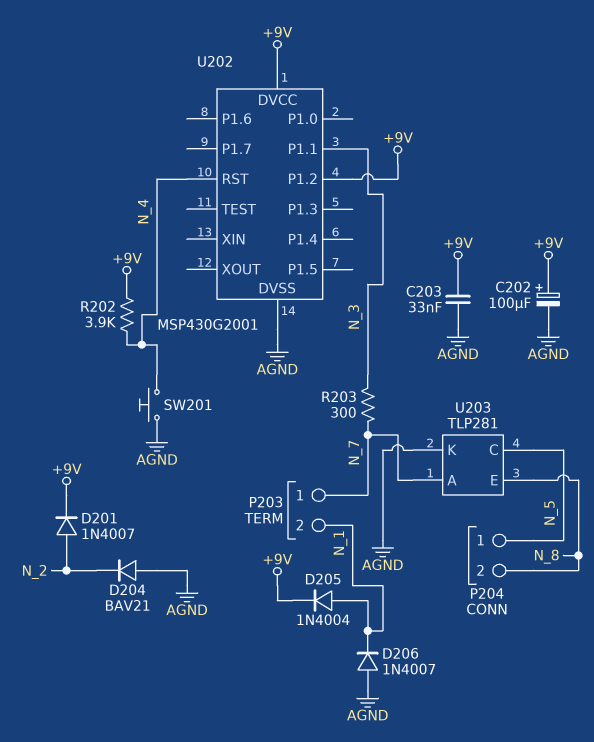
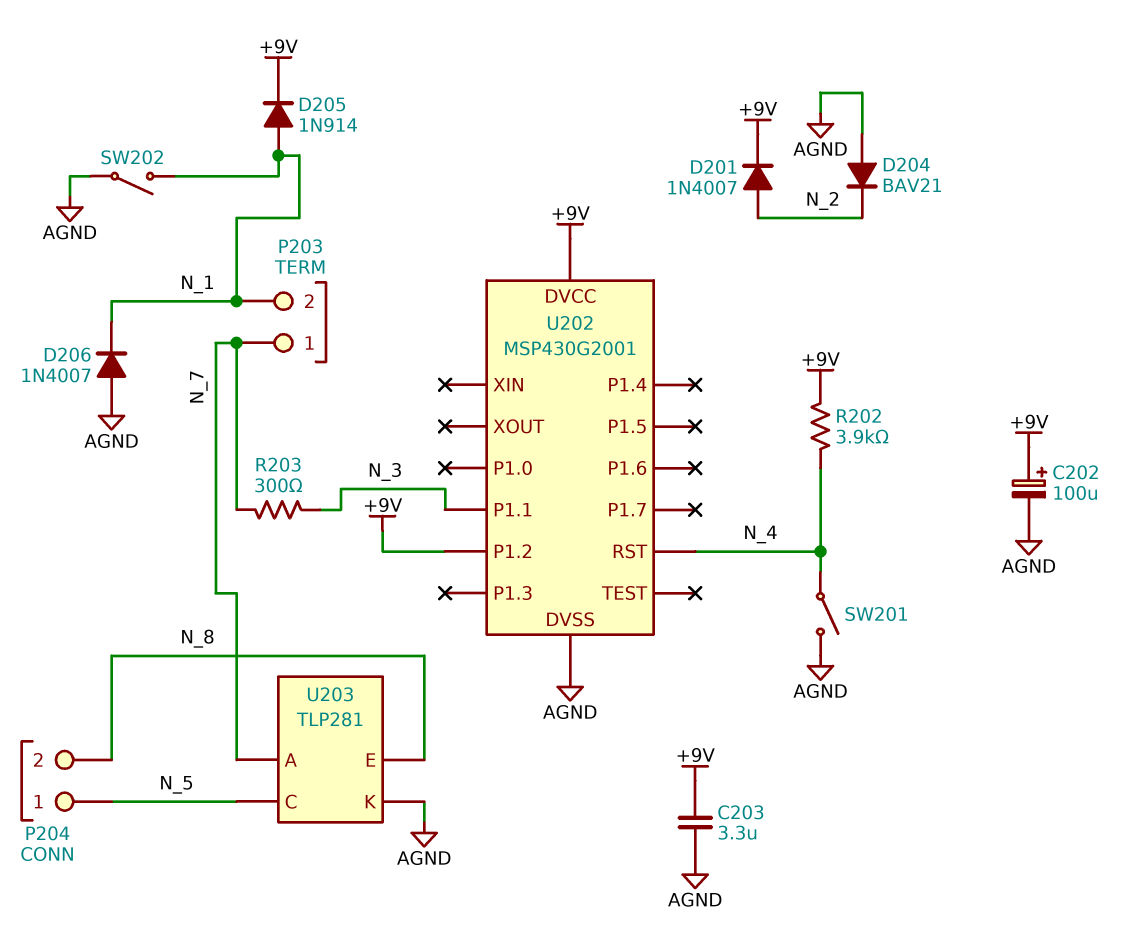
C203: 33nF (+9V, AGND) -> 3.3uF (+9V, AGND)
D205: diode 1N4004 (A N_1, K +9V) -> diode 1N914 (A N_1, K +9V)
SW201: button (AGND, N_4) -> switch (AGND, N_4)
SW202: none -> switch (AGND, N_1)

